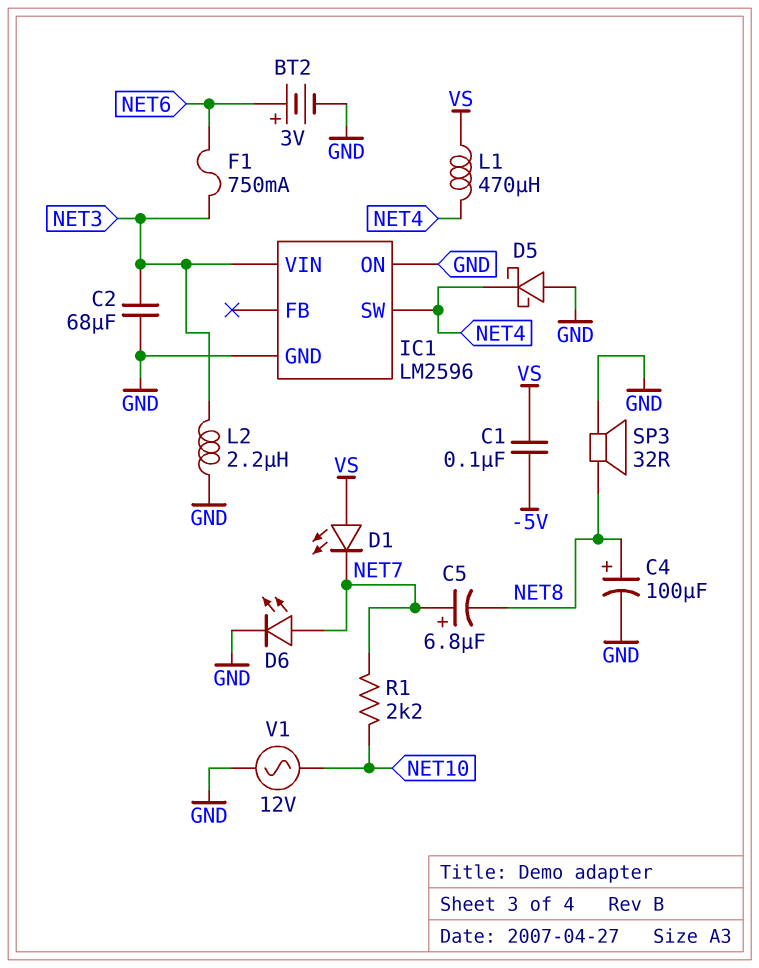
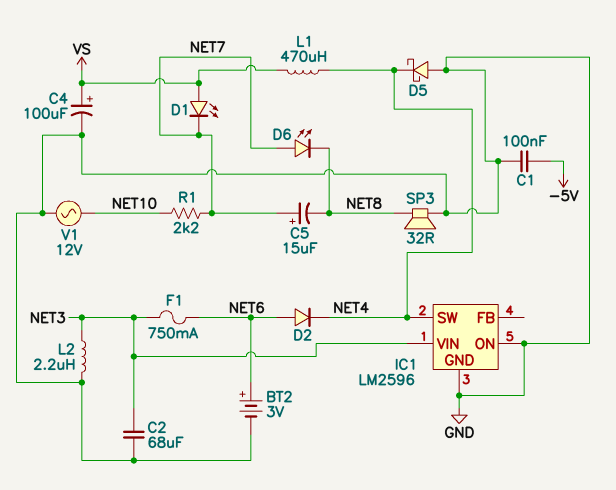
C1: 100nF (-5V, VS) -> 100nF (-5V, GND)
C4: 100uF (plus NET8, minus GND) -> 100uF (plus VS, minus GND)
C5: 6.8uF (plus NET7, minus NET8) -> 15uF (plus NET7, minus NET8)
D2: none -> diode (A NET6, K NET4)
D6: LED (A NET7, K GND) -> LED (A NET7, K NET8)

